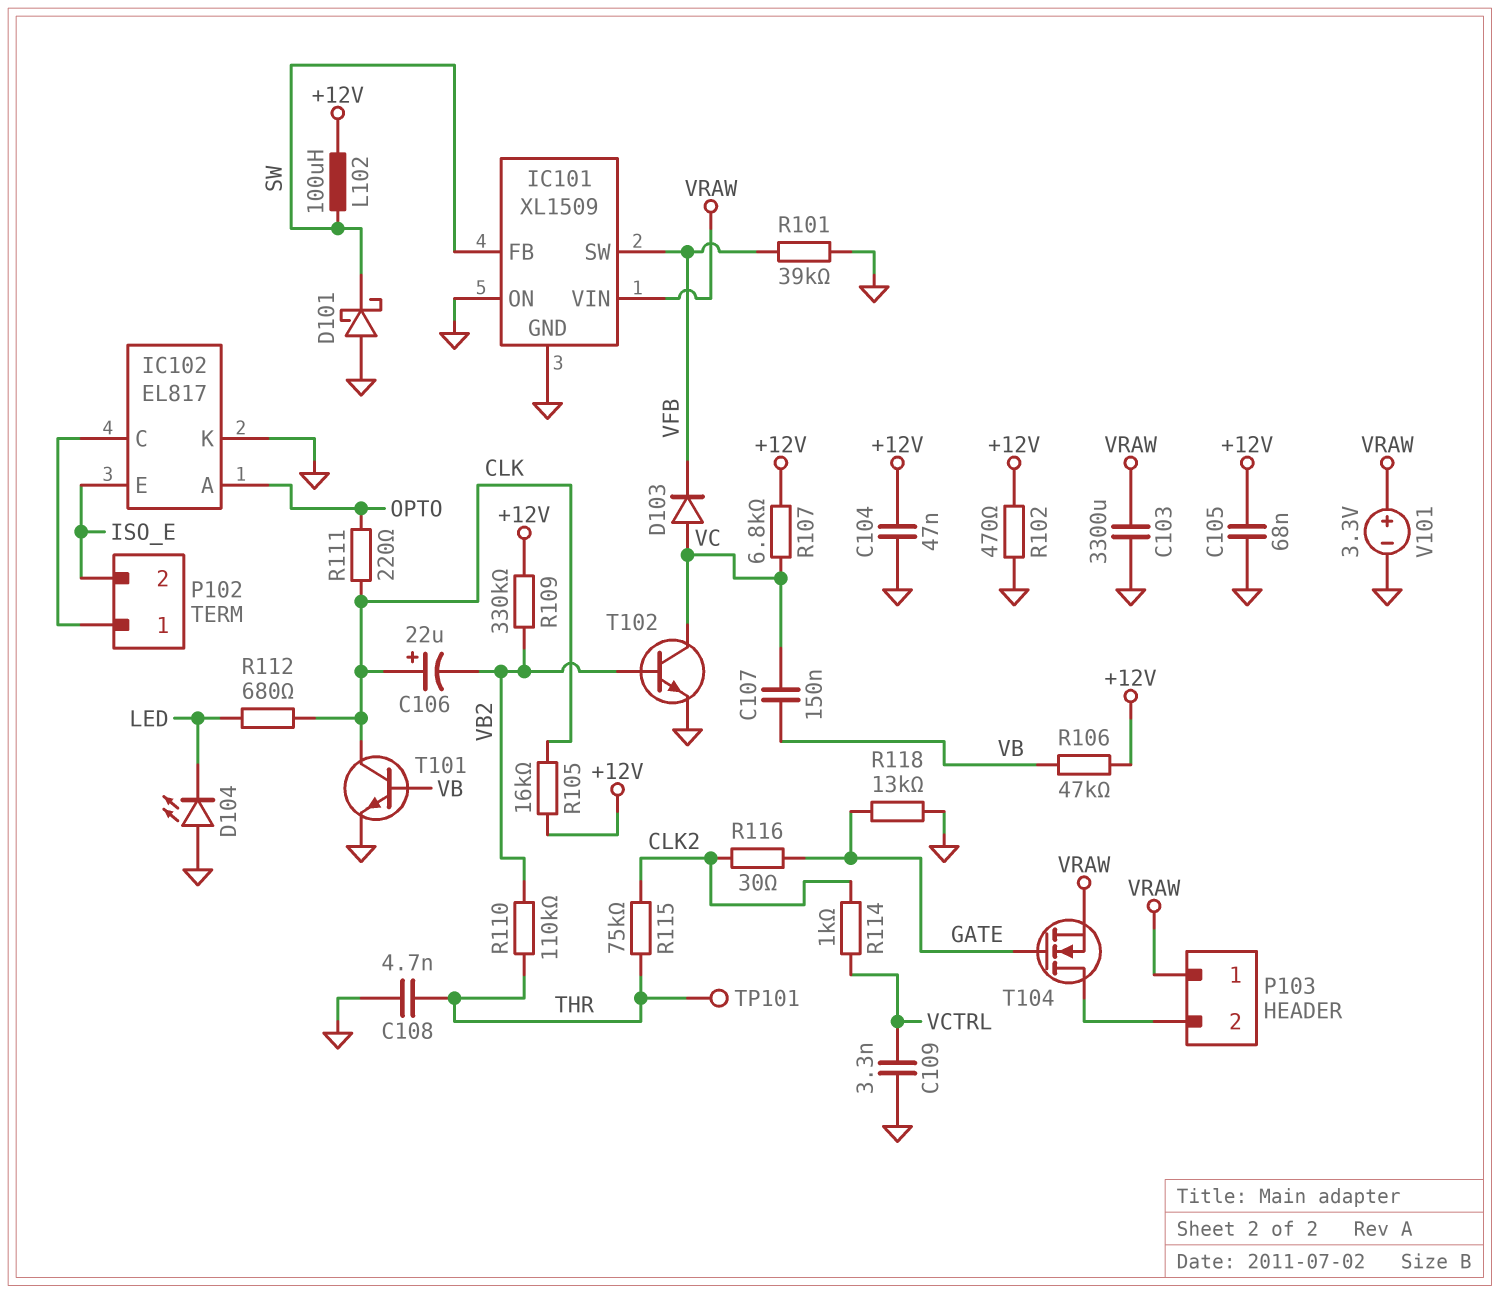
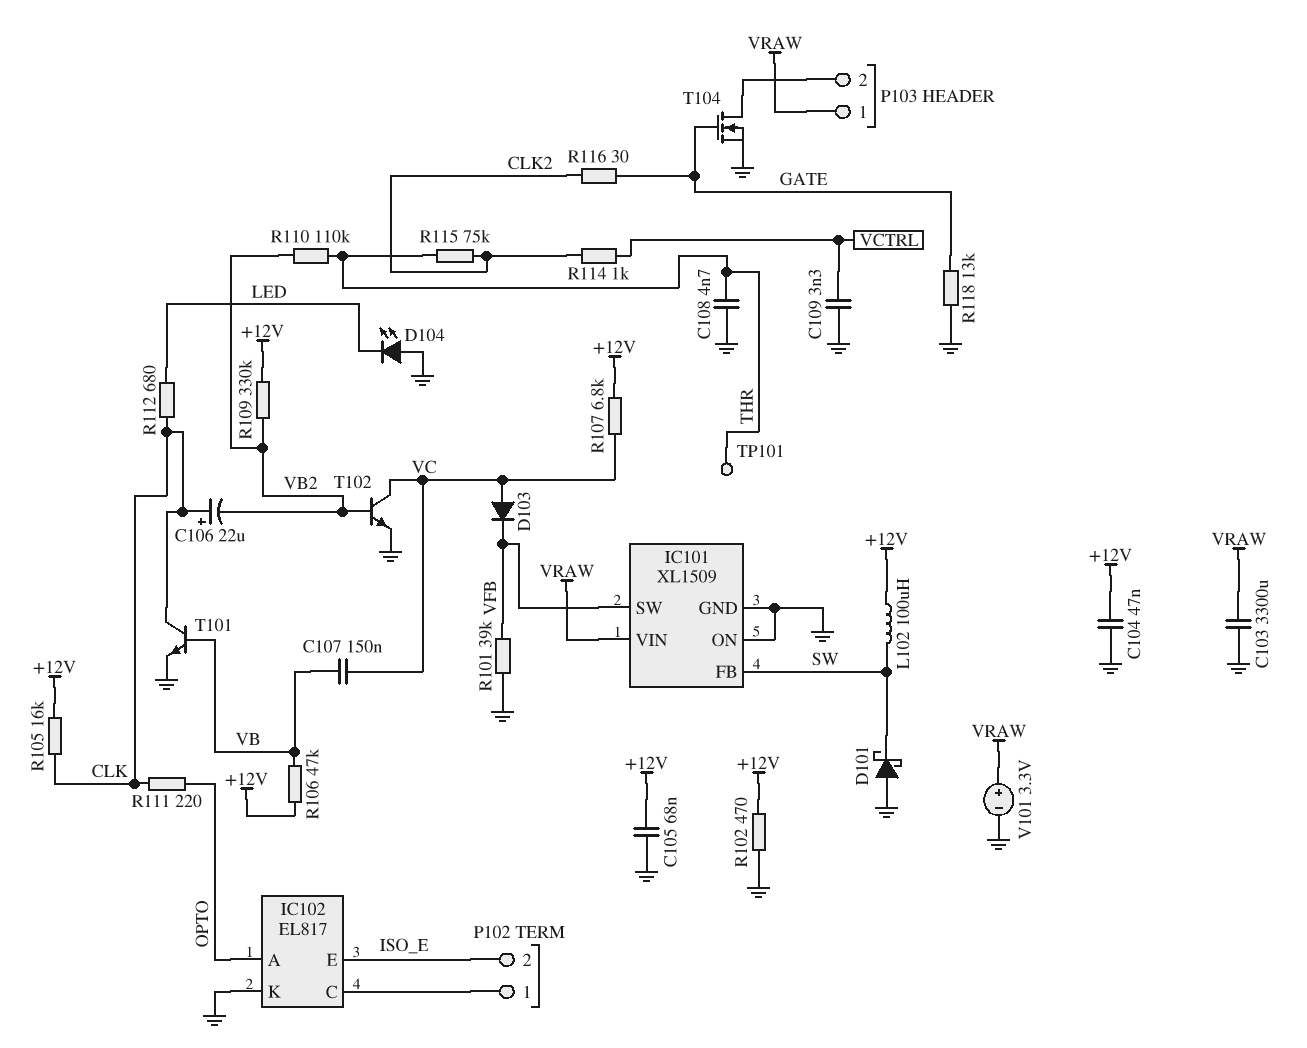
T104: NMOS (G GATE, D P103/2, S VRAW) -> NMOS (G GATE, D P103/2, S GND)

